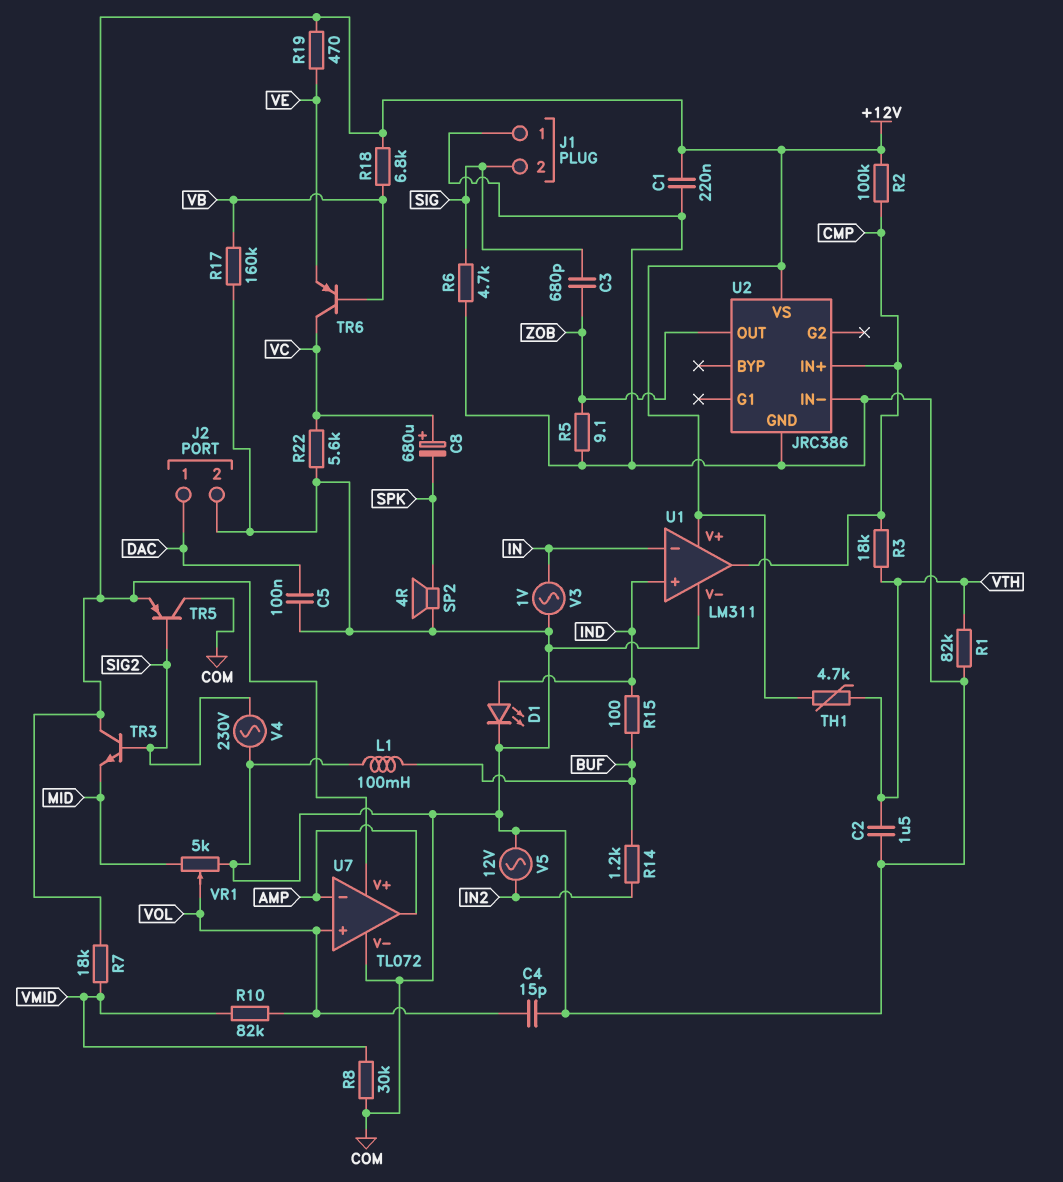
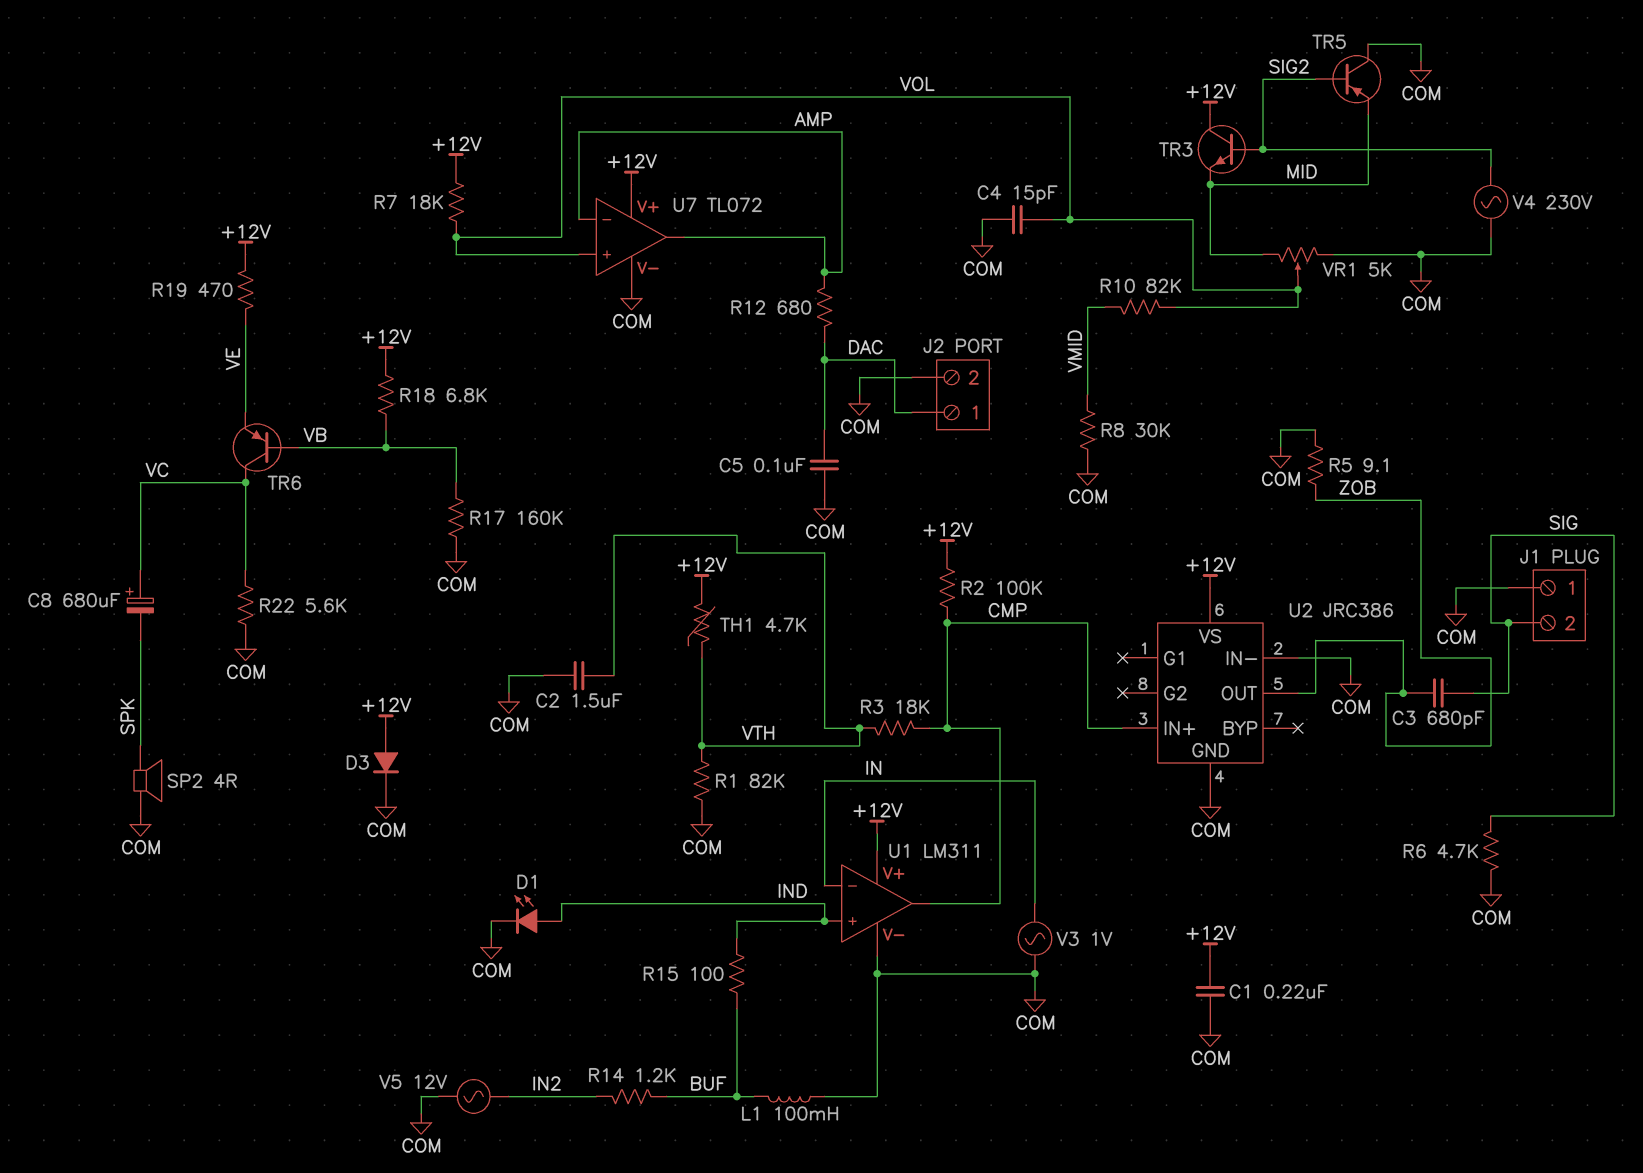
D3: none -> diode (A +12V, K COM)
R7: 18k (+12V, VMID) -> 18k (+12V, VOL)
R12: none -> 680 (AMP, DAC)
TR5: PNP (B SIG2, C COM, E +12V) -> PNP (B SIG2, C COM, E MID)

